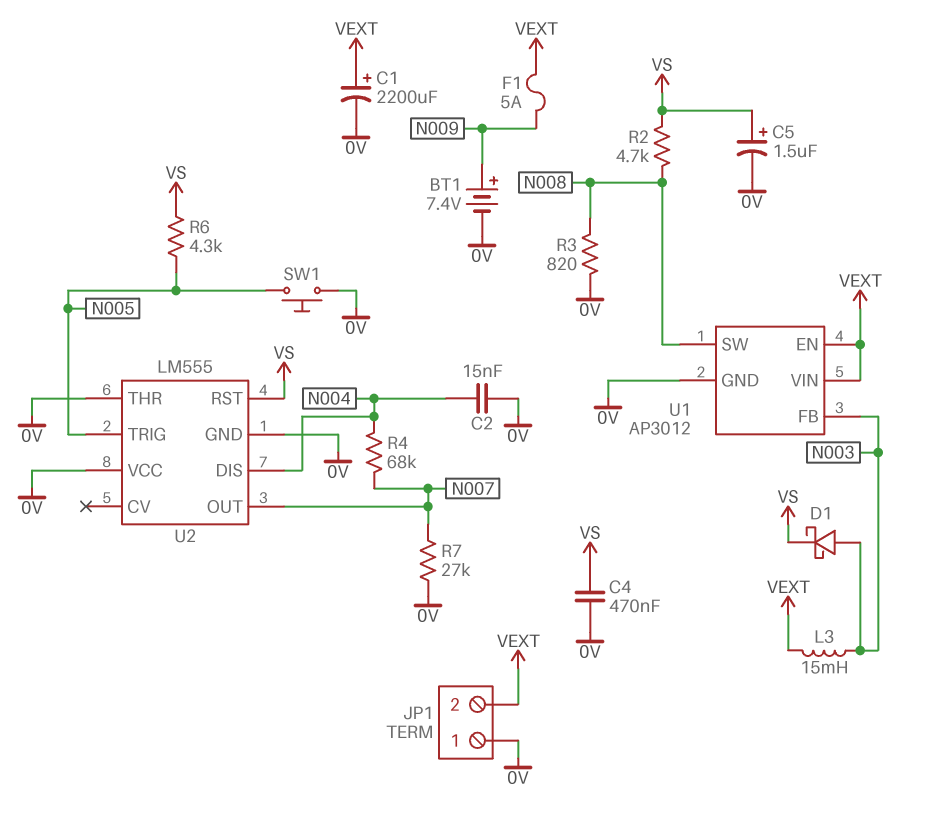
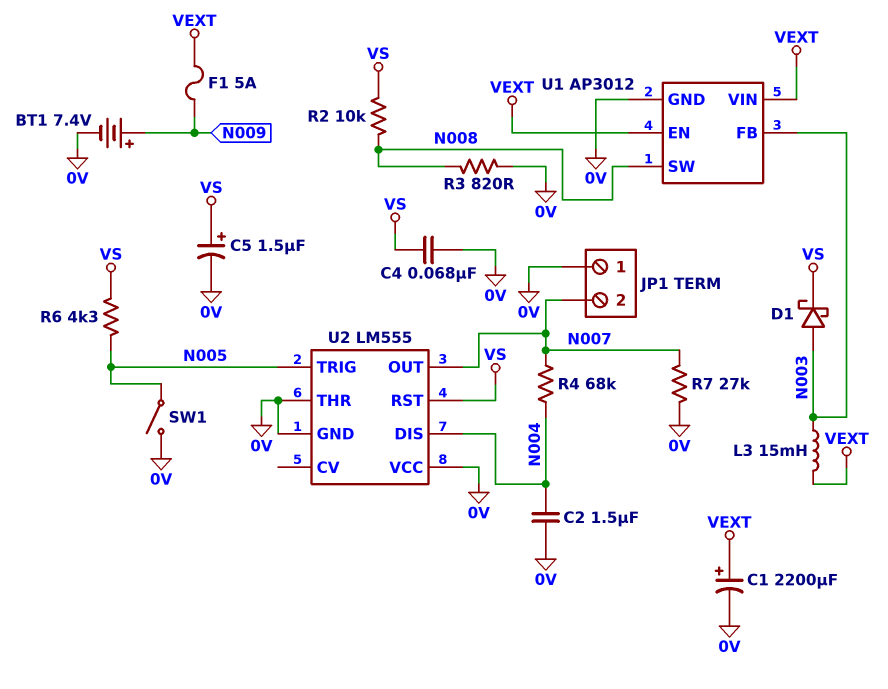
C2: 15nF (0V, N004) -> 1.5uF (0V, N004)
C4: 470nF (0V, VS) -> 68nF (0V, VS)
JP1 pin 2: VEXT -> N007
R2: 4.7k (N008, VS) -> 10k (N008, VS)
SW1: button (0V, N005) -> switch (0V, N005)

